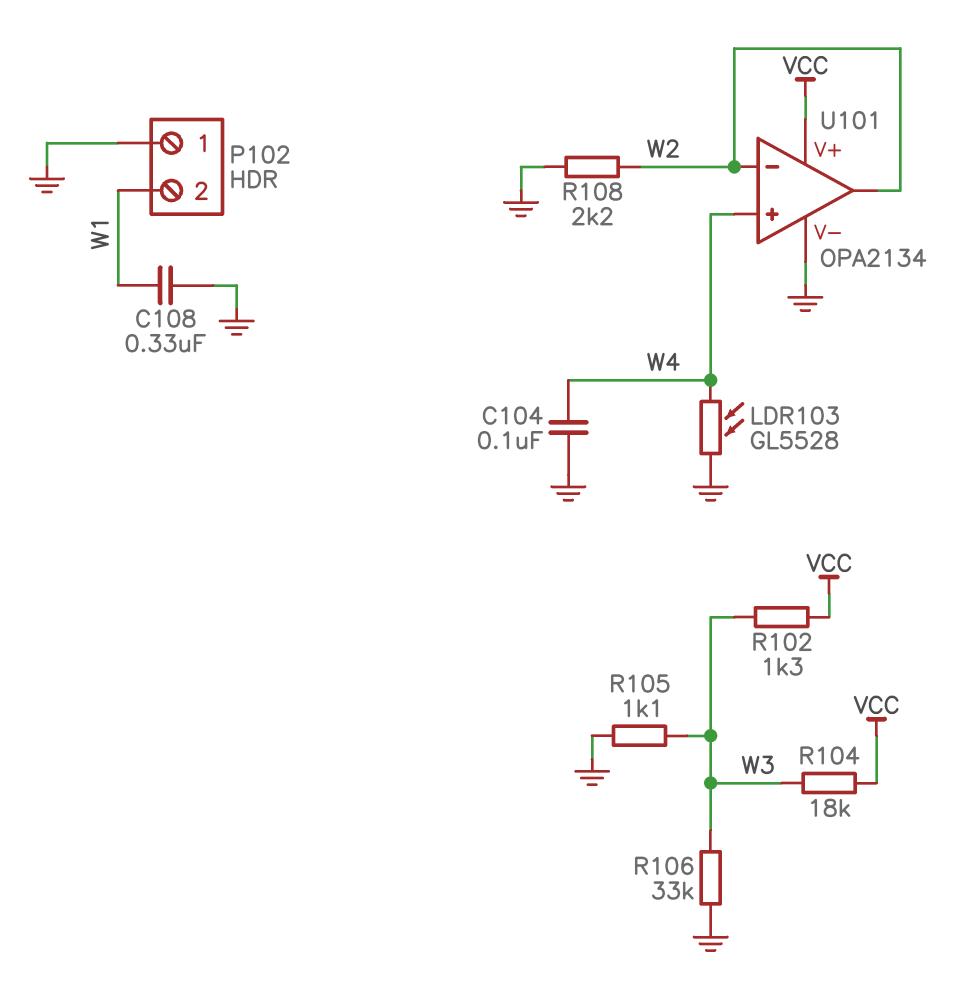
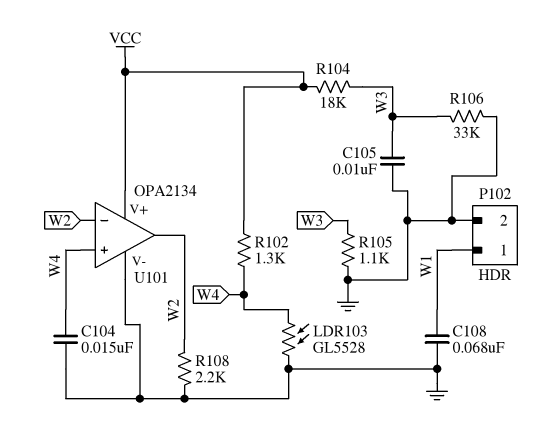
C104: 100nF (GND, W4) -> 15nF (GND, W4)
C105: none -> 10nF (GND, W3)
C108: 330nF (GND, W1) -> 68nF (GND, W1)
P102 pin 1: GND -> W1
P102 pin 2: W1 -> GND
R102: 1.3k (VCC, W3) -> 1.3k (VCC, W4)

